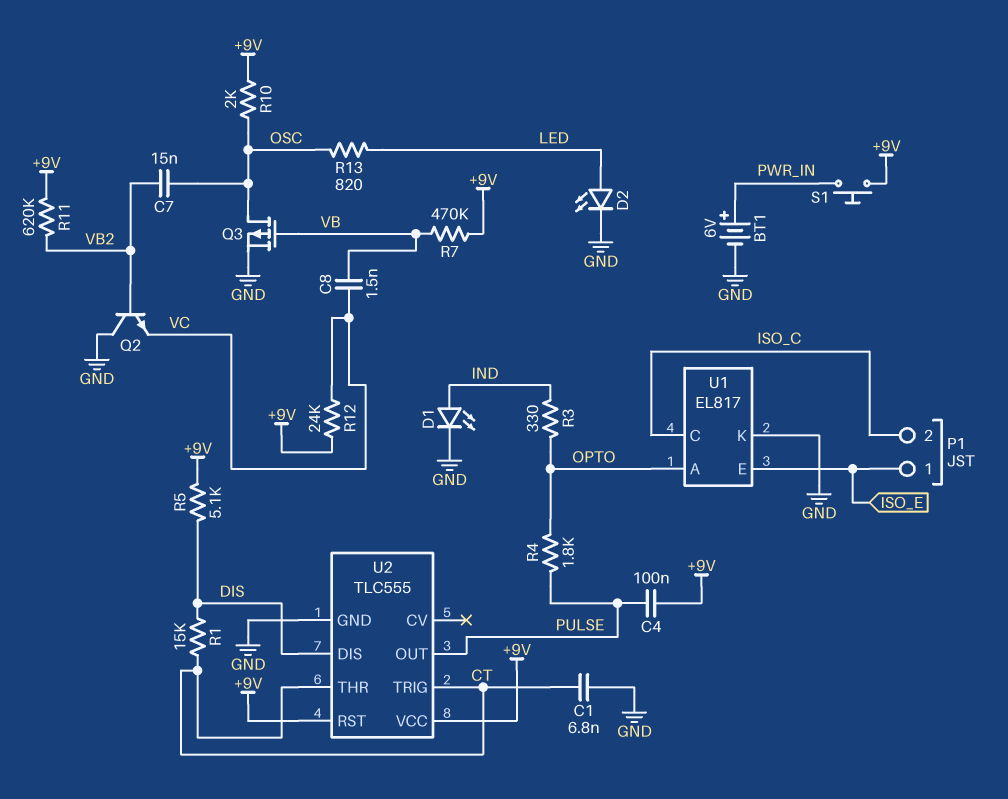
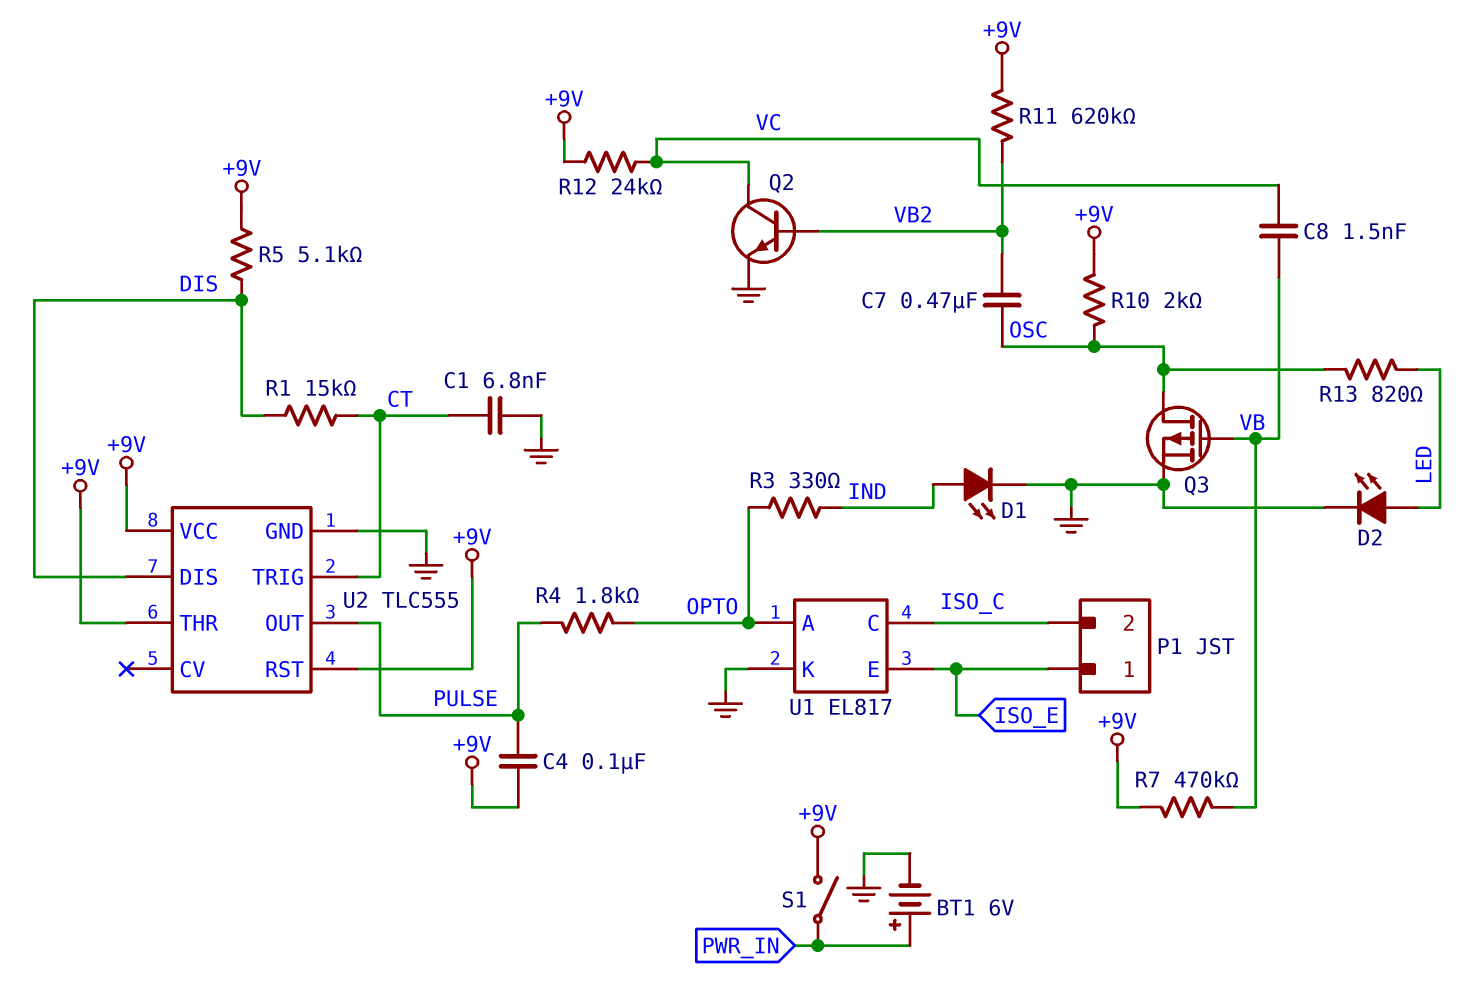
C7: 15nF (OSC, VB2) -> 470nF (OSC, VB2)
Q2: NPN (B VB2, C GND, E VC) -> NPN (B VB2, C VC, E GND)
S1: button (+9V, PWR_IN) -> switch (+9V, PWR_IN)
U2 pin THR: CT -> +9V

